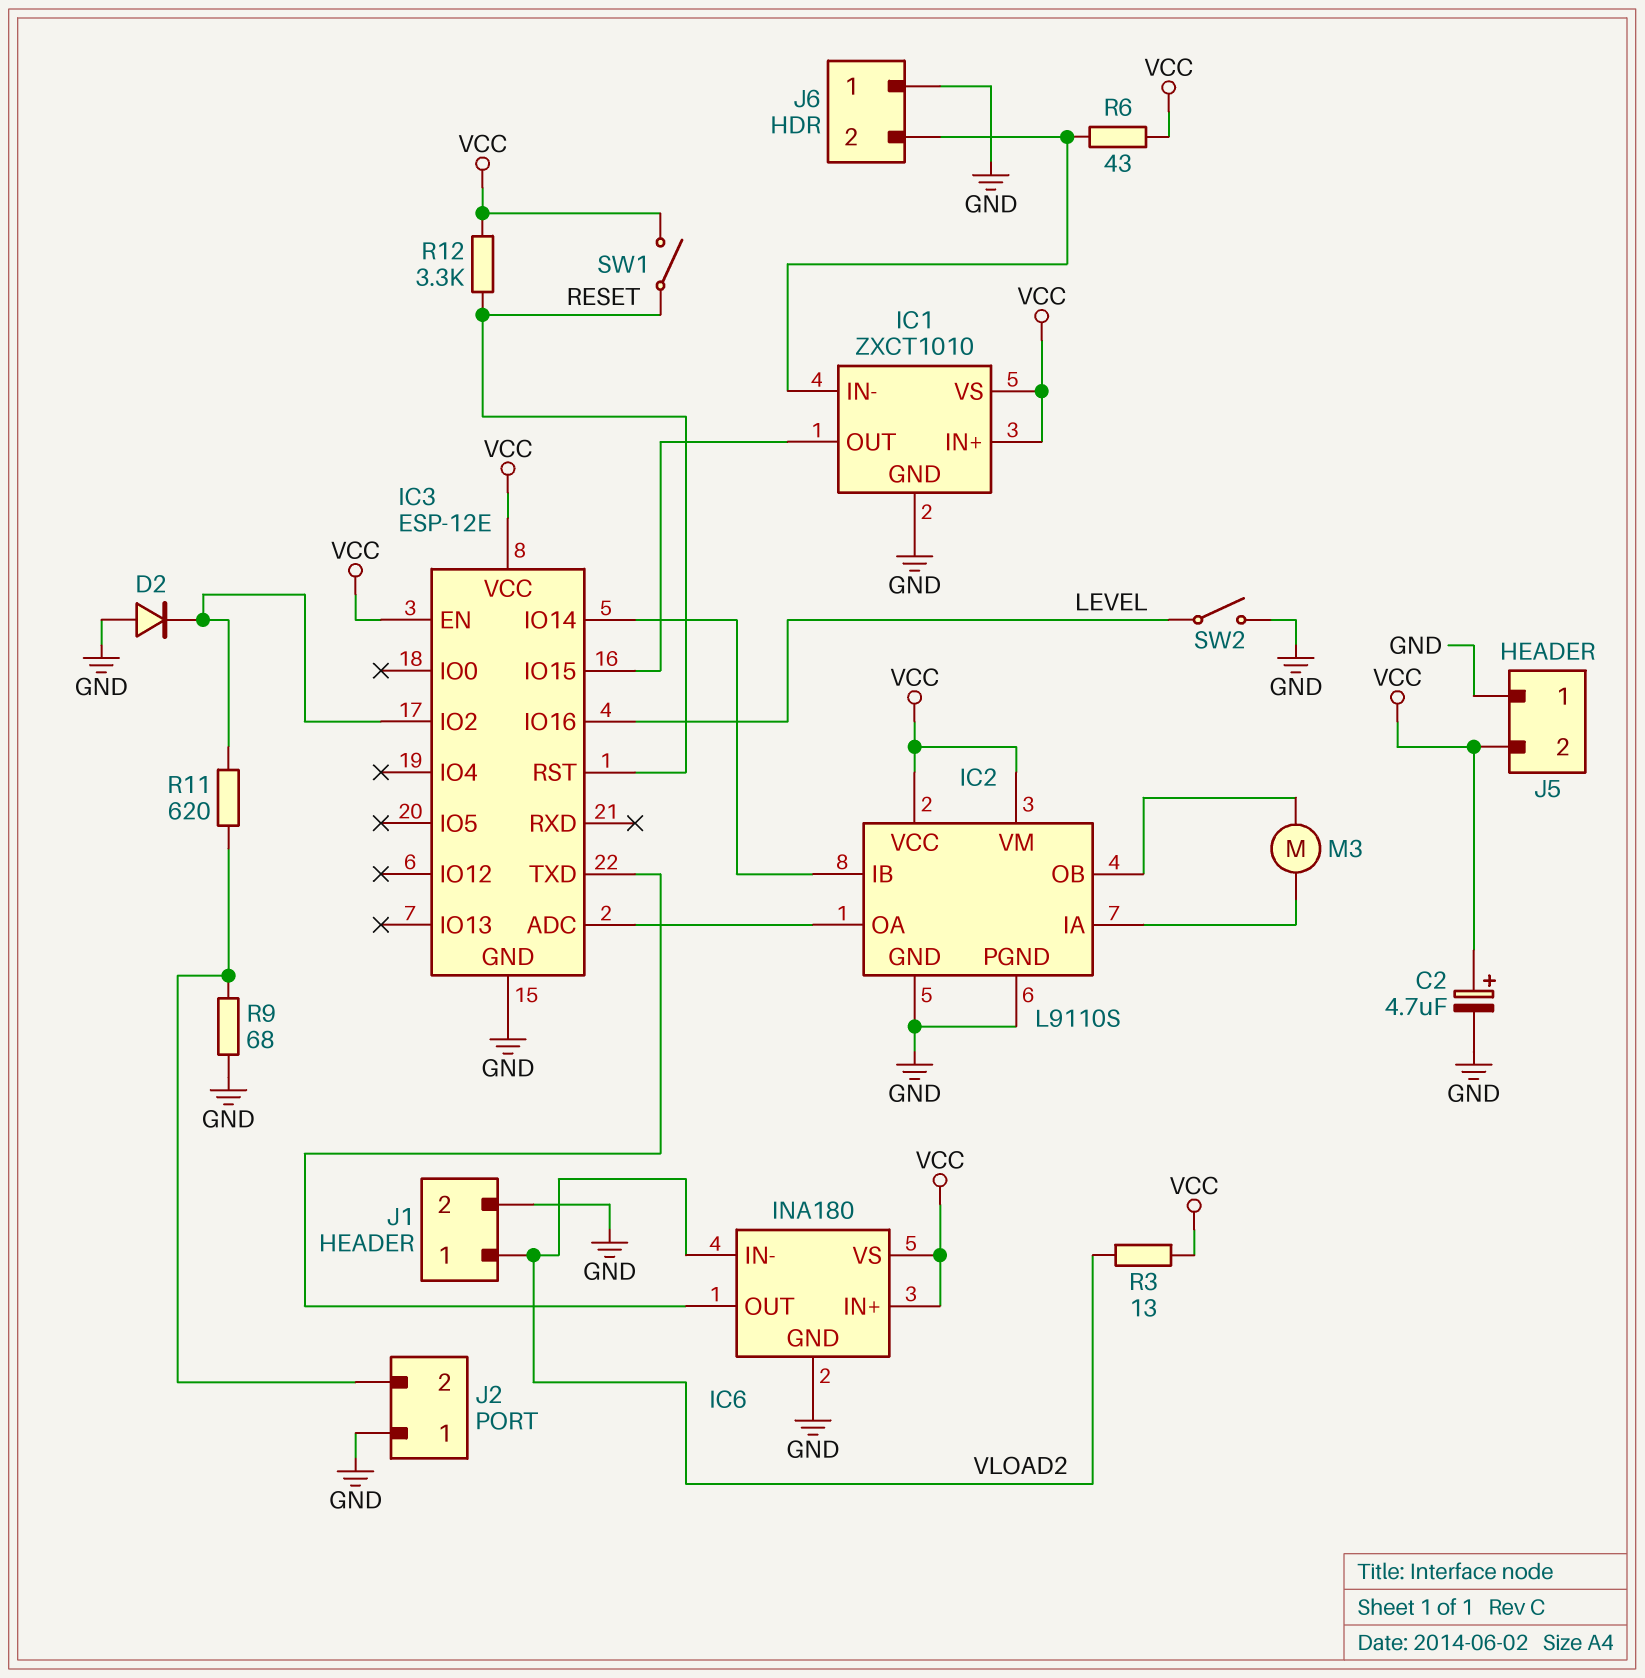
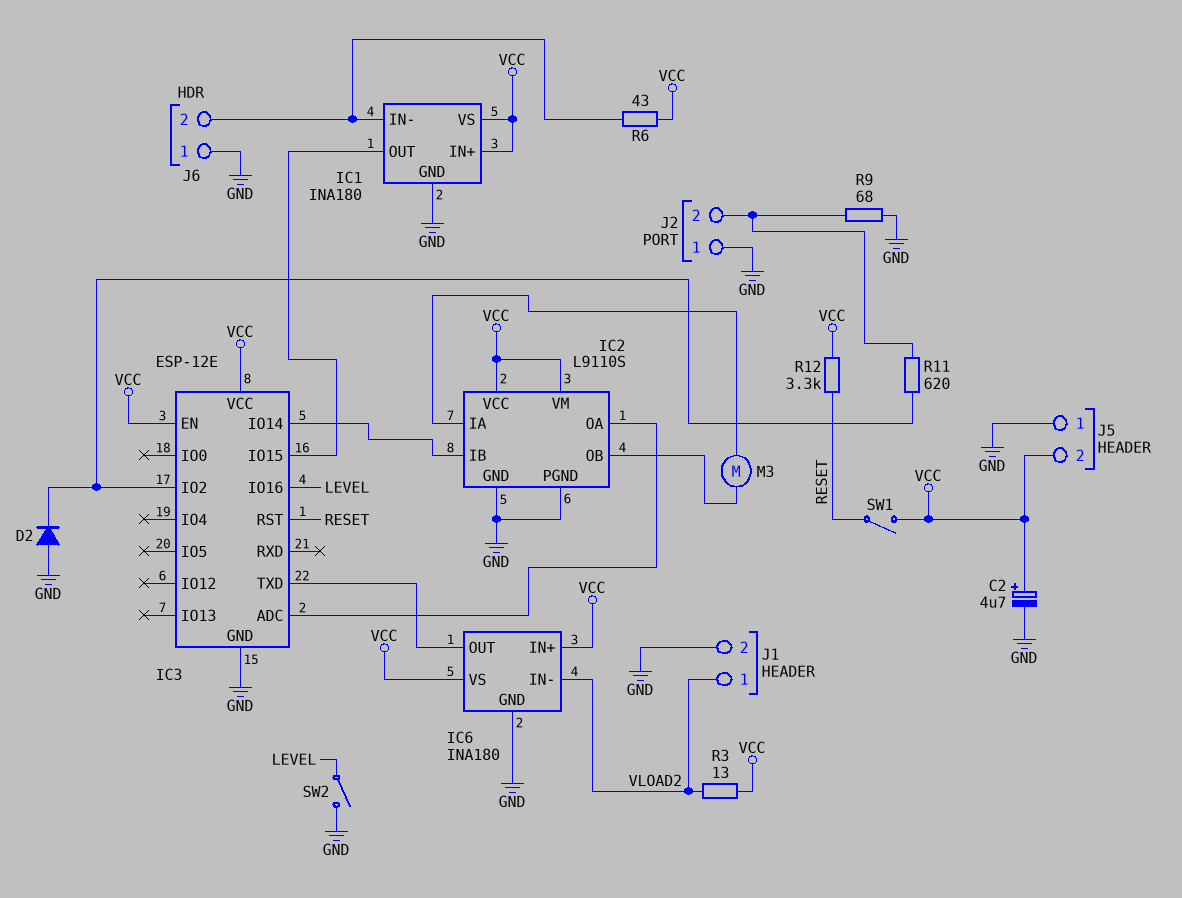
IC1: ZXCT1010 -> INA180

